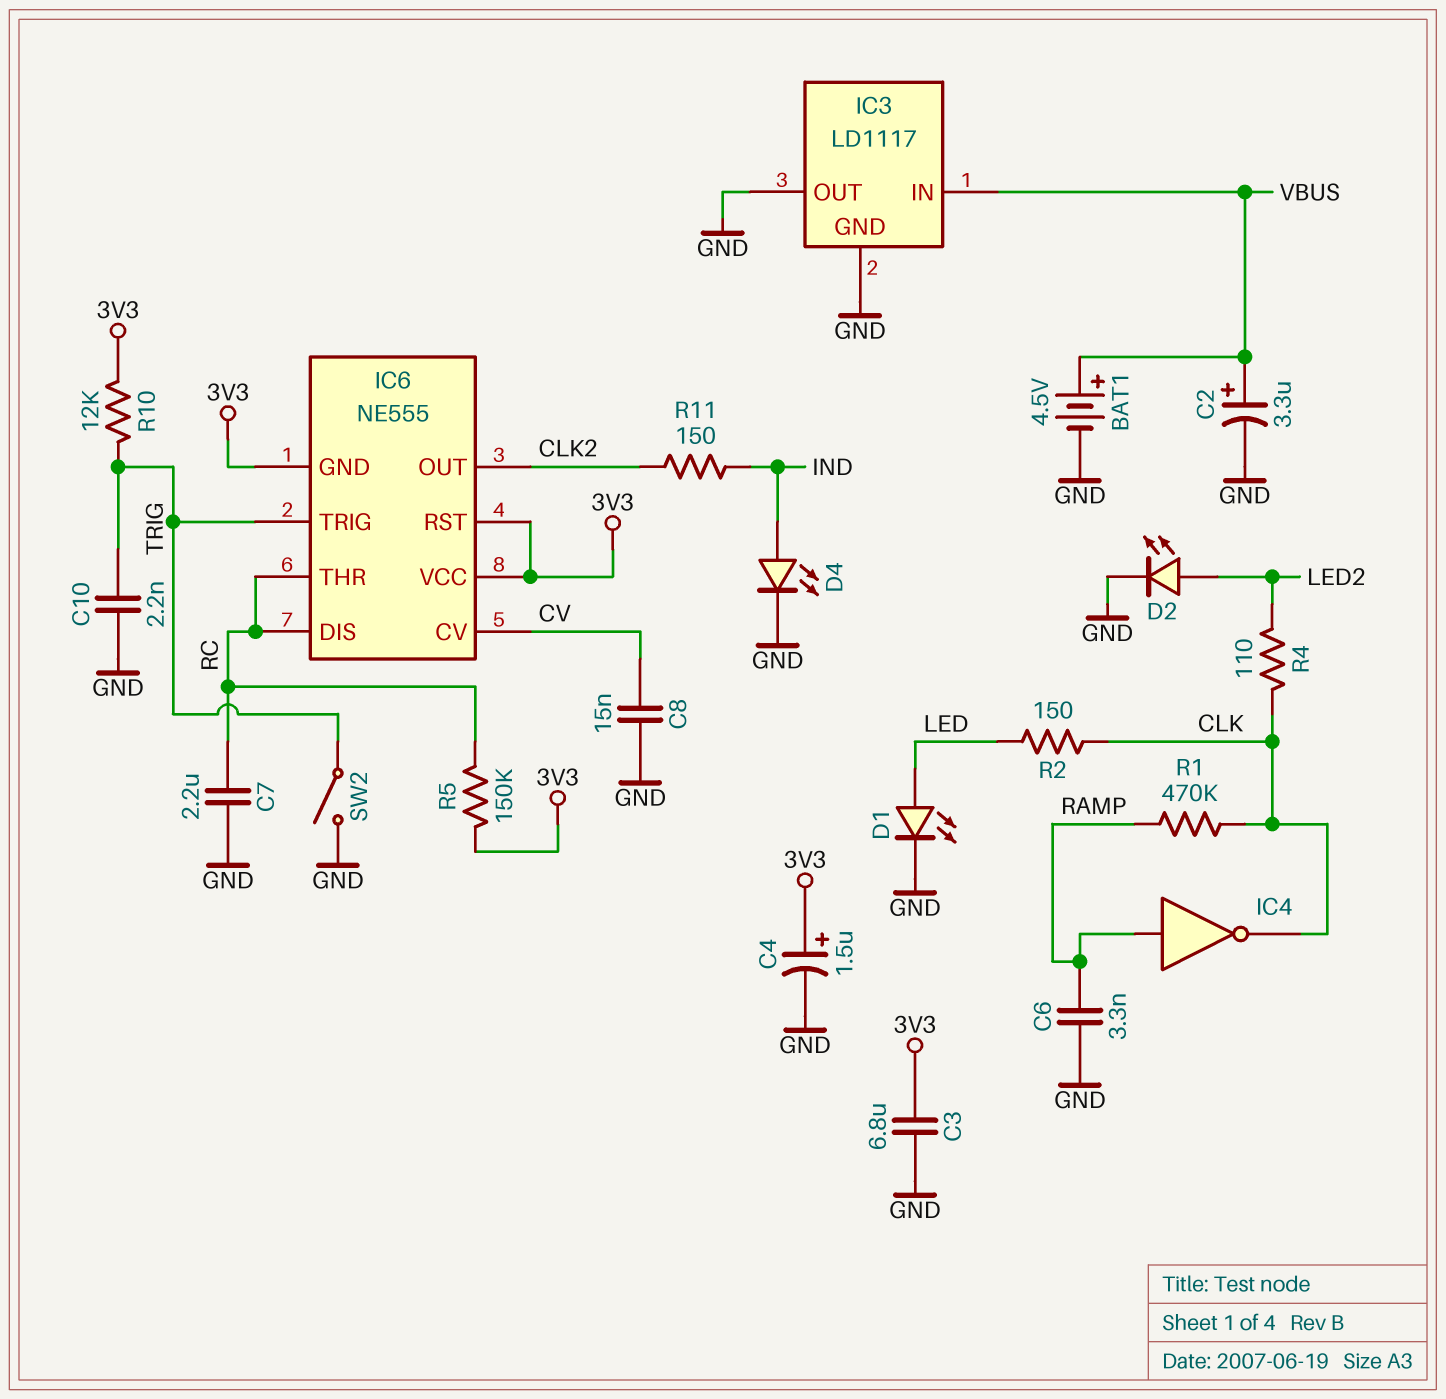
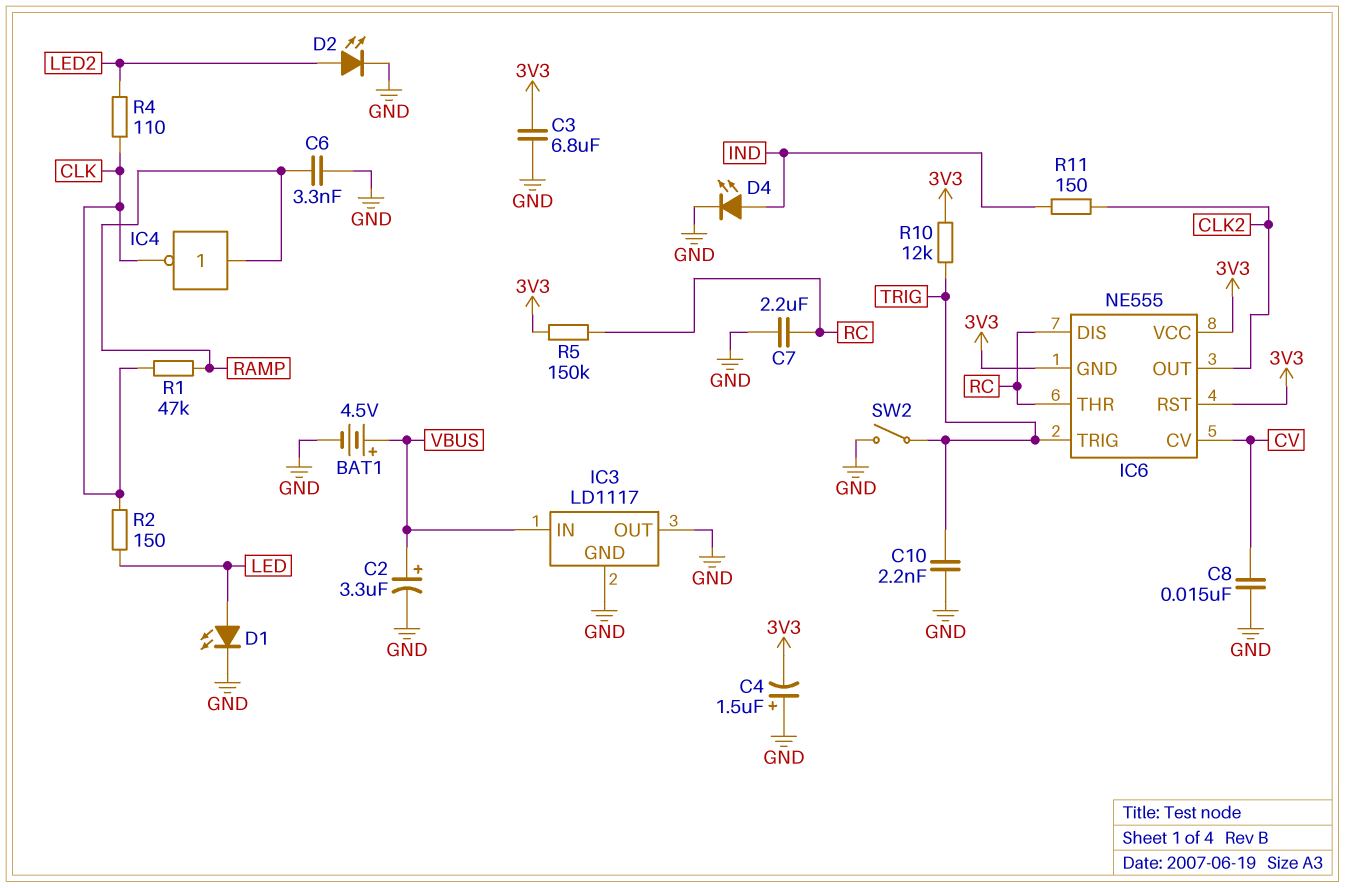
C4: 1.5uF (plus 3V3, minus GND) -> 1.5uF (plus GND, minus 3V3)
R1: 470k (CLK, RAMP) -> 47k (CLK, RAMP)

